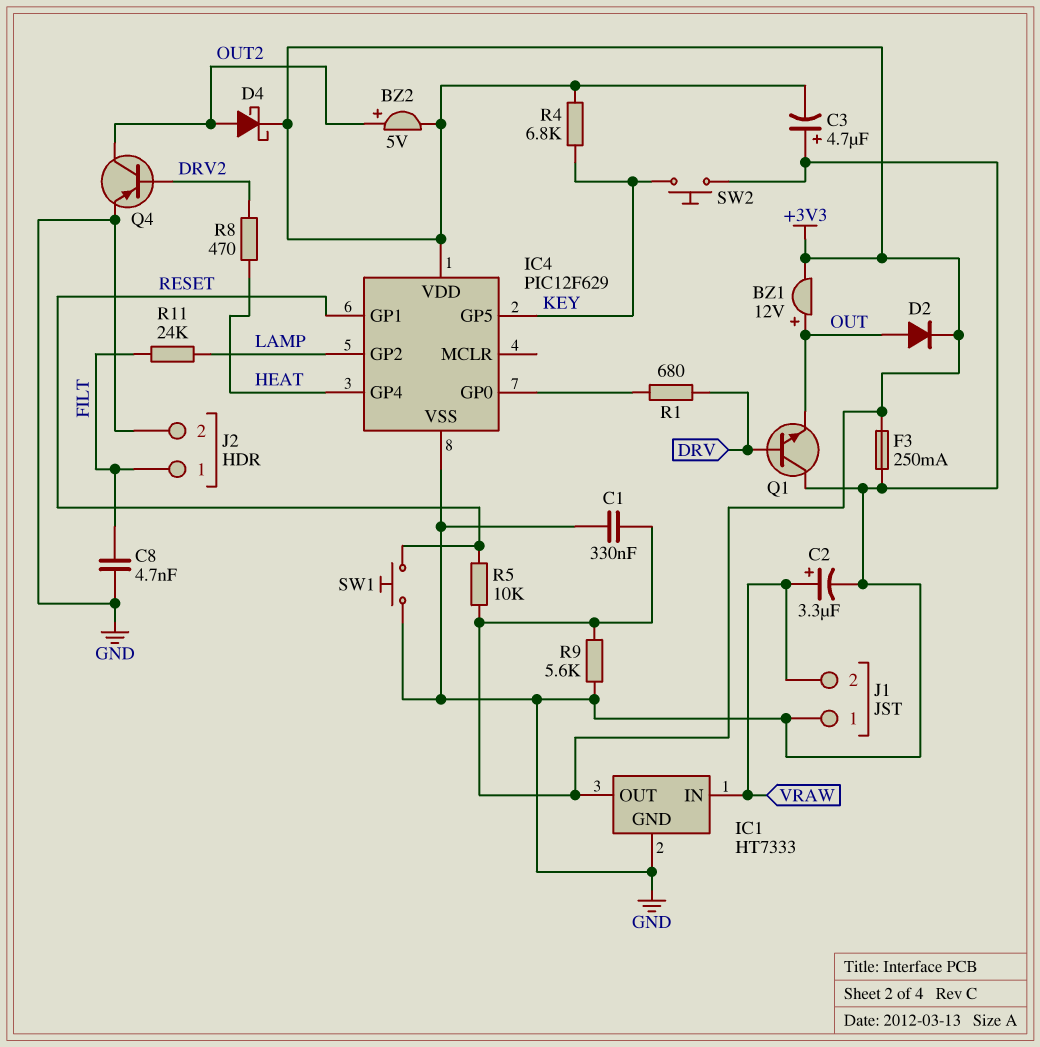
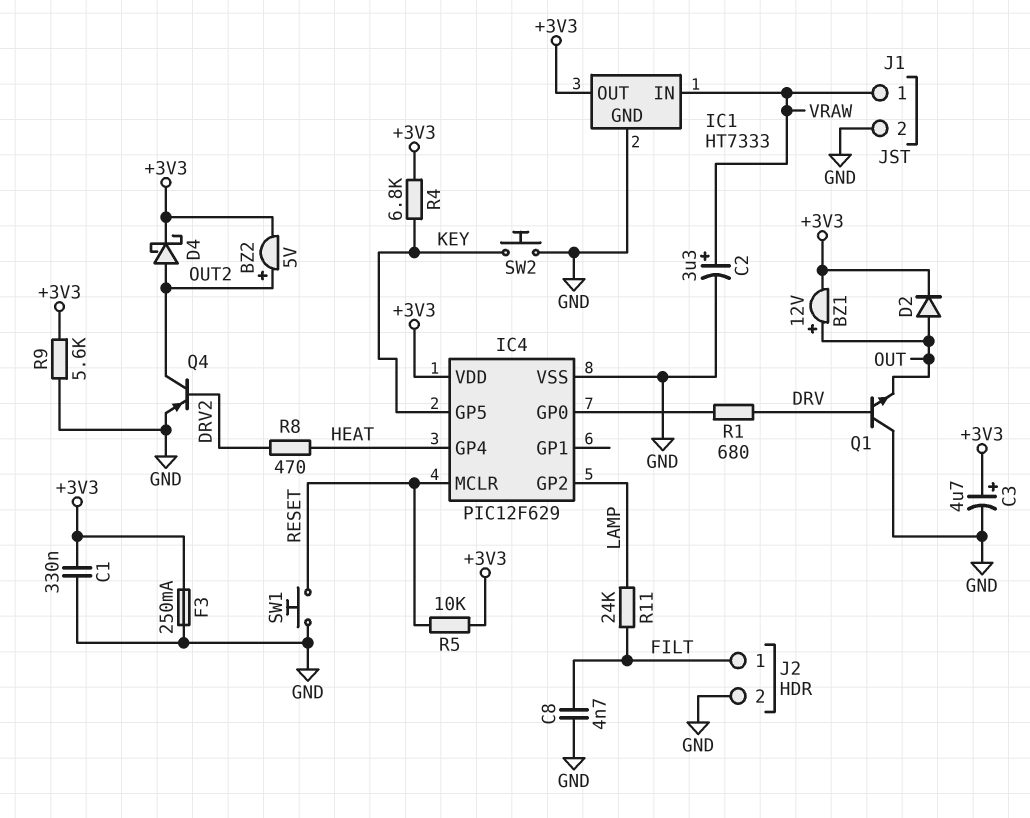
C3: 4.7uF (plus GND, minus +3V3) -> 4.7uF (plus +3V3, minus GND)
IC4 pin GP1: RESET -> none
IC4 pin MCLR: none -> RESET
J1 pin 1: GND -> VRAW
J1 pin 2: VRAW -> GND

